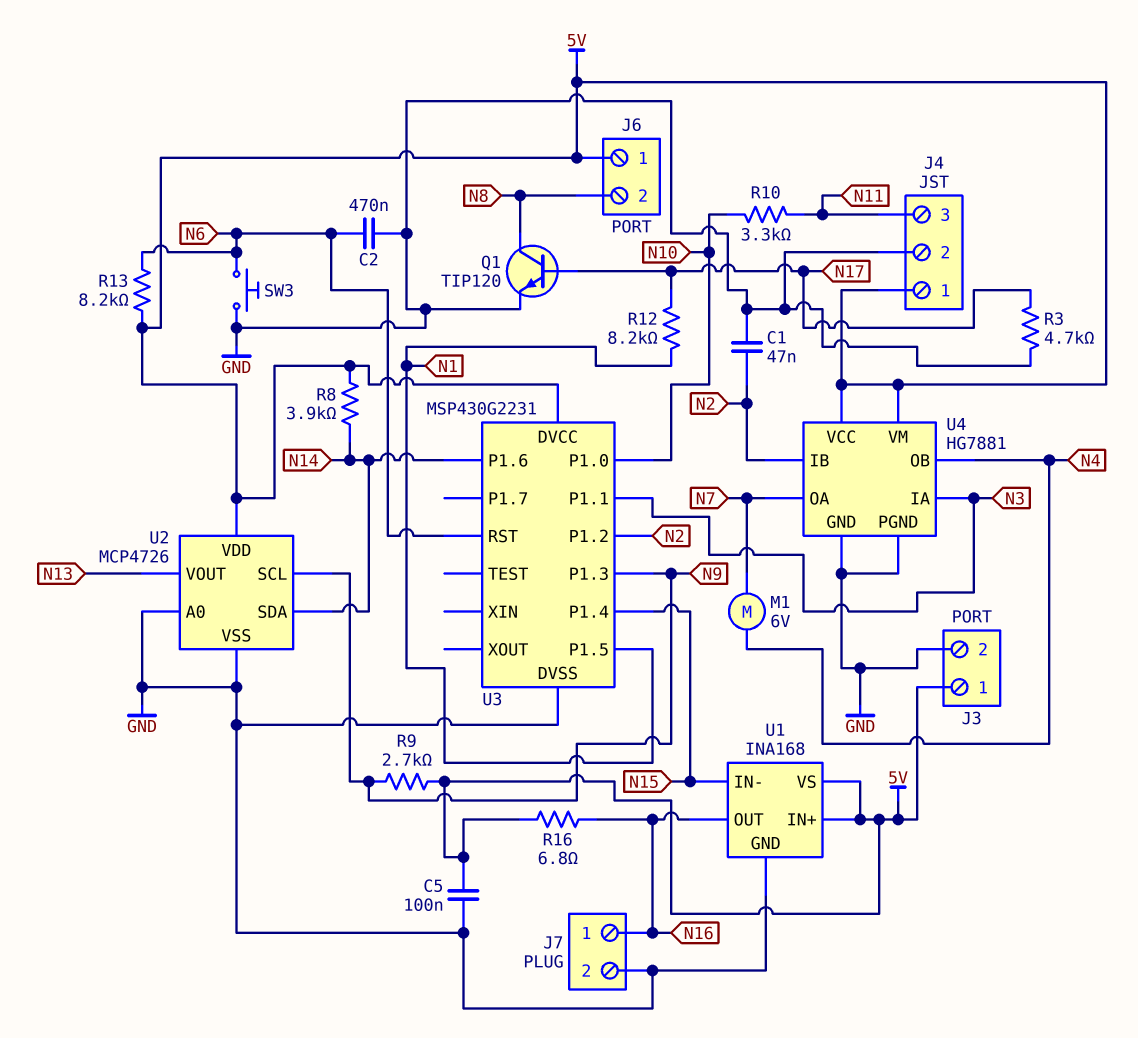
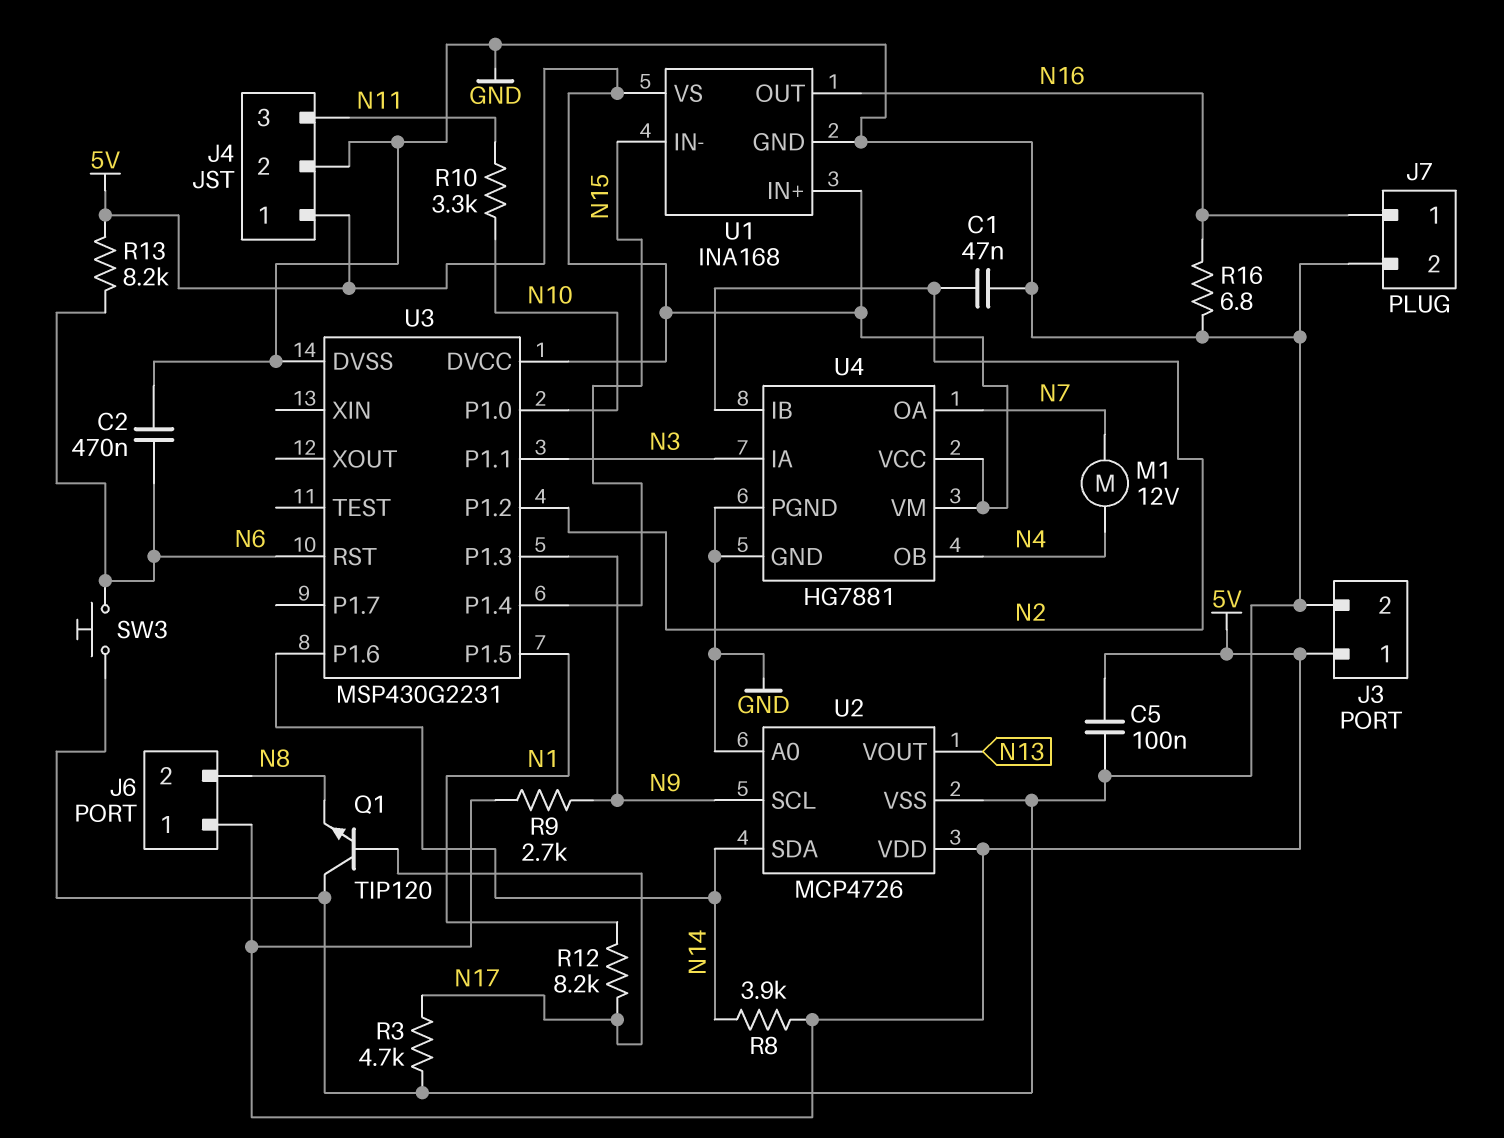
M1: motor 6V (N4, N7) -> motor 12V (N4, N7)
Q1: NPN TIP120 (B N17, C N8, E GND) -> NPN TIP120 (B N17, C GND, E N8)
R16: 6.8 (5V, N16) -> 6.8 (GND, N16)

